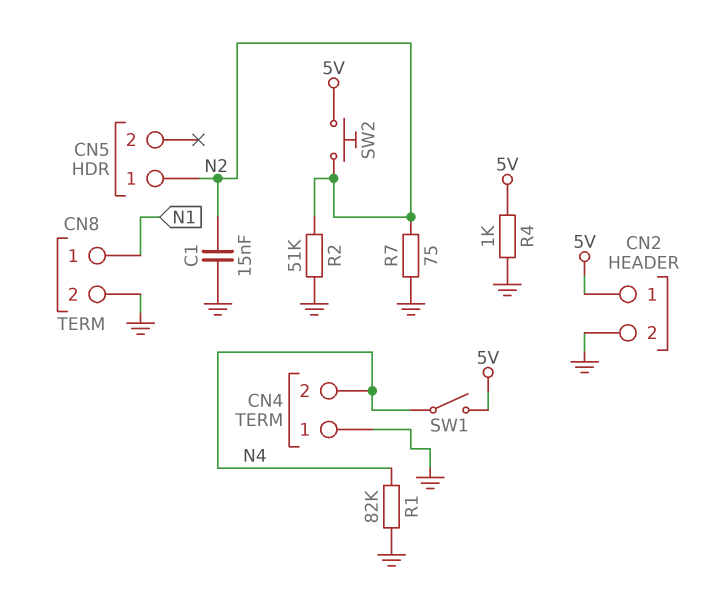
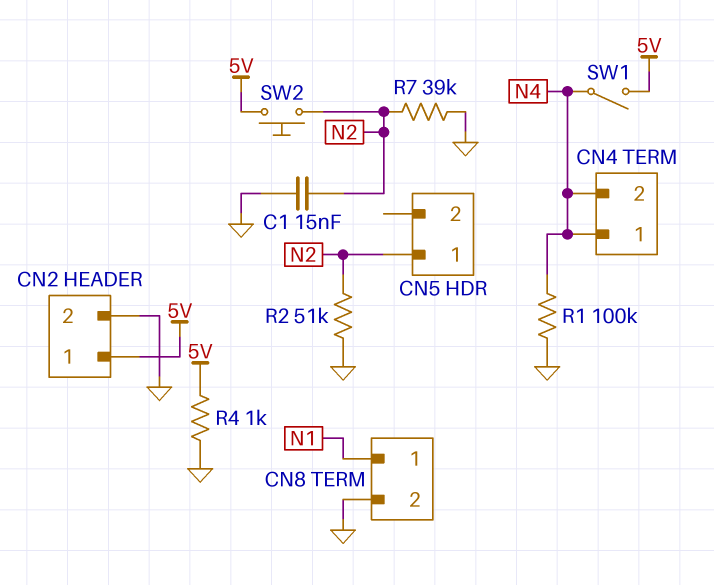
CN4 pin 1: GND -> N4
R1: 82k (GND, N4) -> 100k (GND, N4)
R7: 75 (GND, N2) -> 39k (GND, N2)

